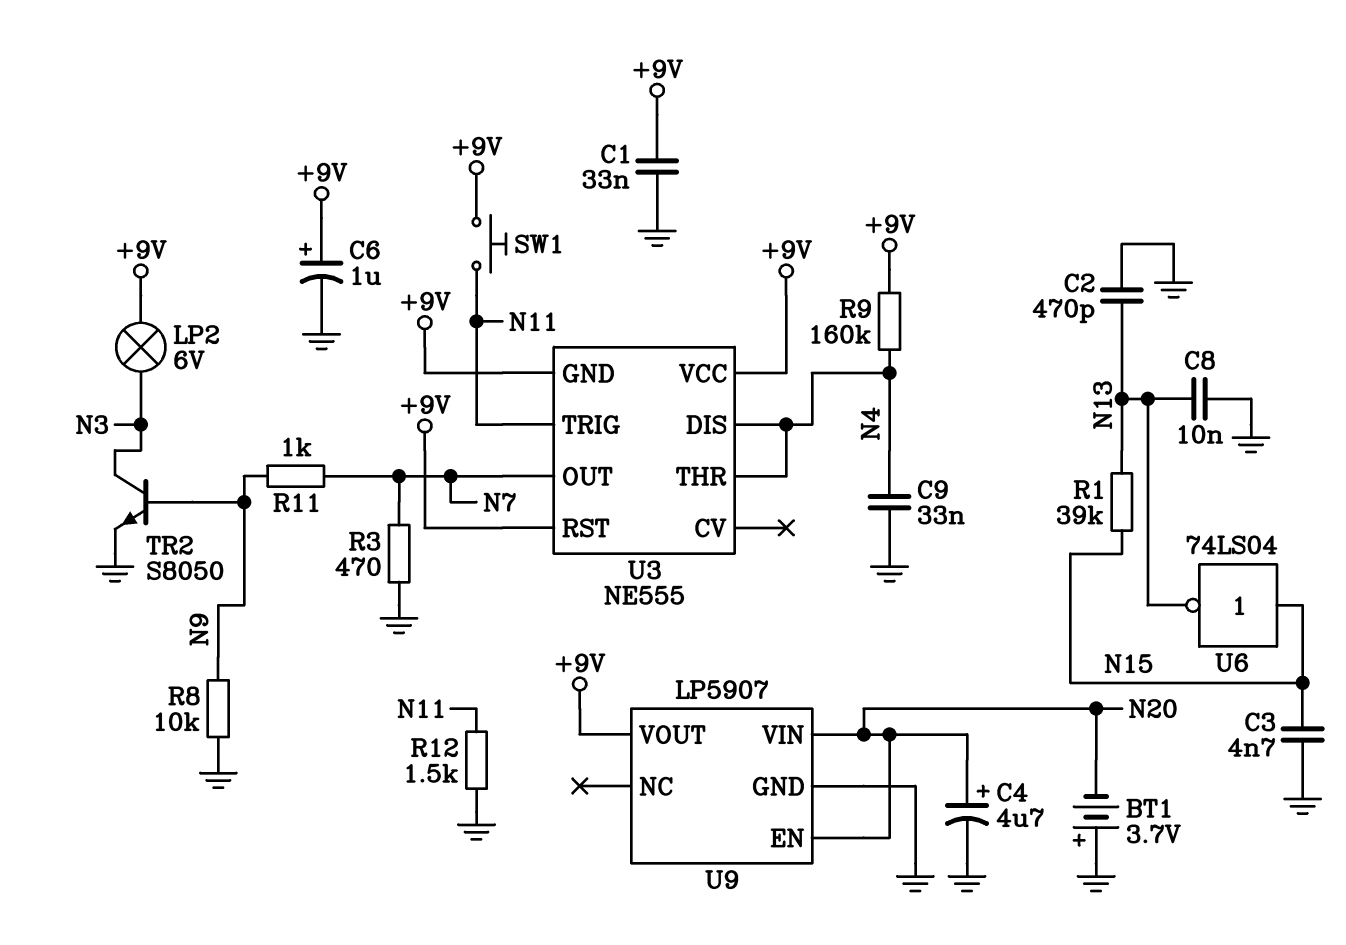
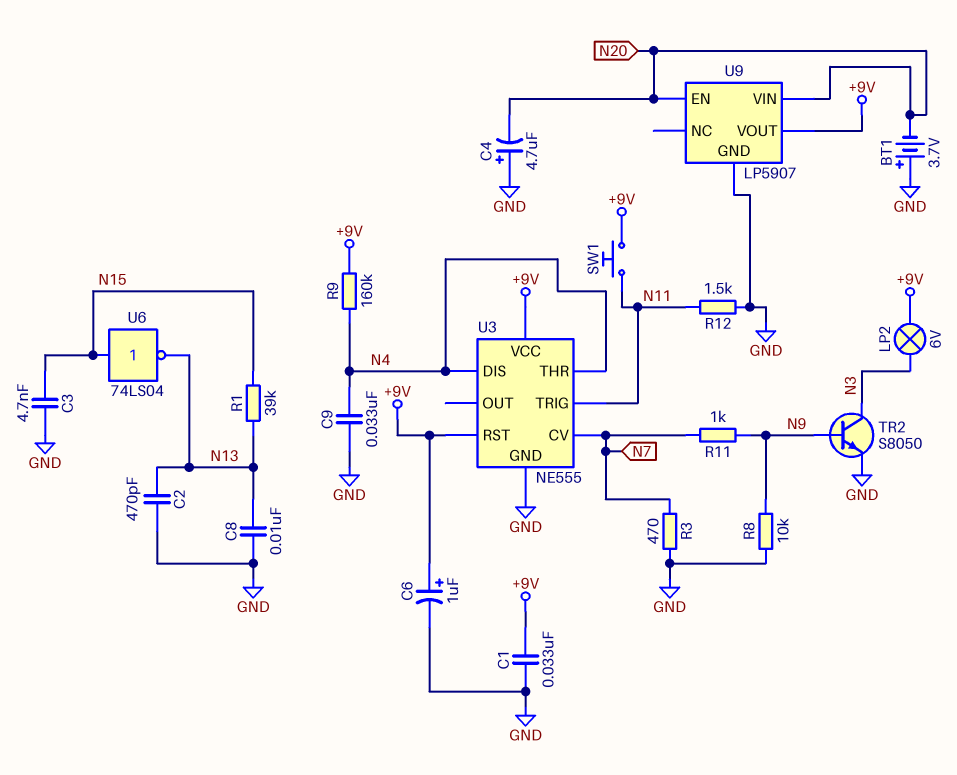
C4: 4.7uF (plus N20, minus GND) -> 4.7uF (plus GND, minus N20)
U3 pin CV: none -> N7
U3 pin GND: +9V -> GND
U3 pin OUT: N7 -> none

